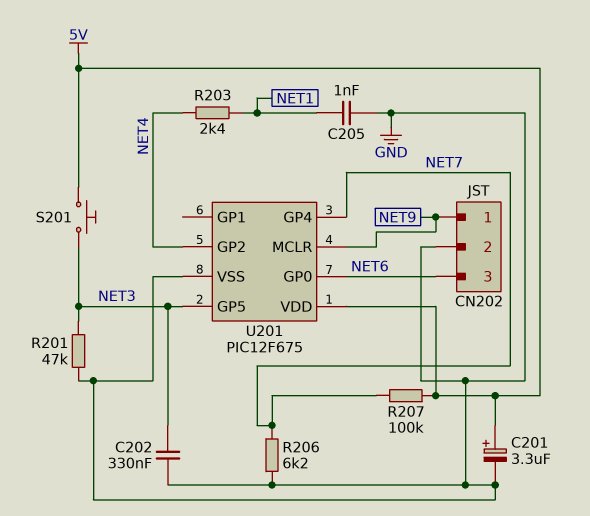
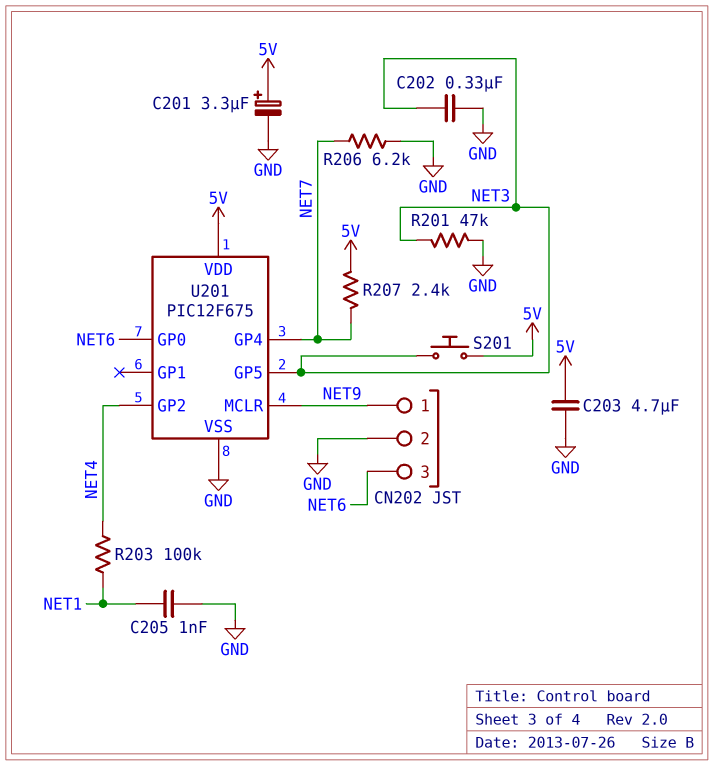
C203: none -> 4.7uF (5V, GND)
R203: 2.4k (NET1, NET4) -> 100k (NET1, NET4)
R207: 100k (5V, NET7) -> 2.4k (5V, NET7)

